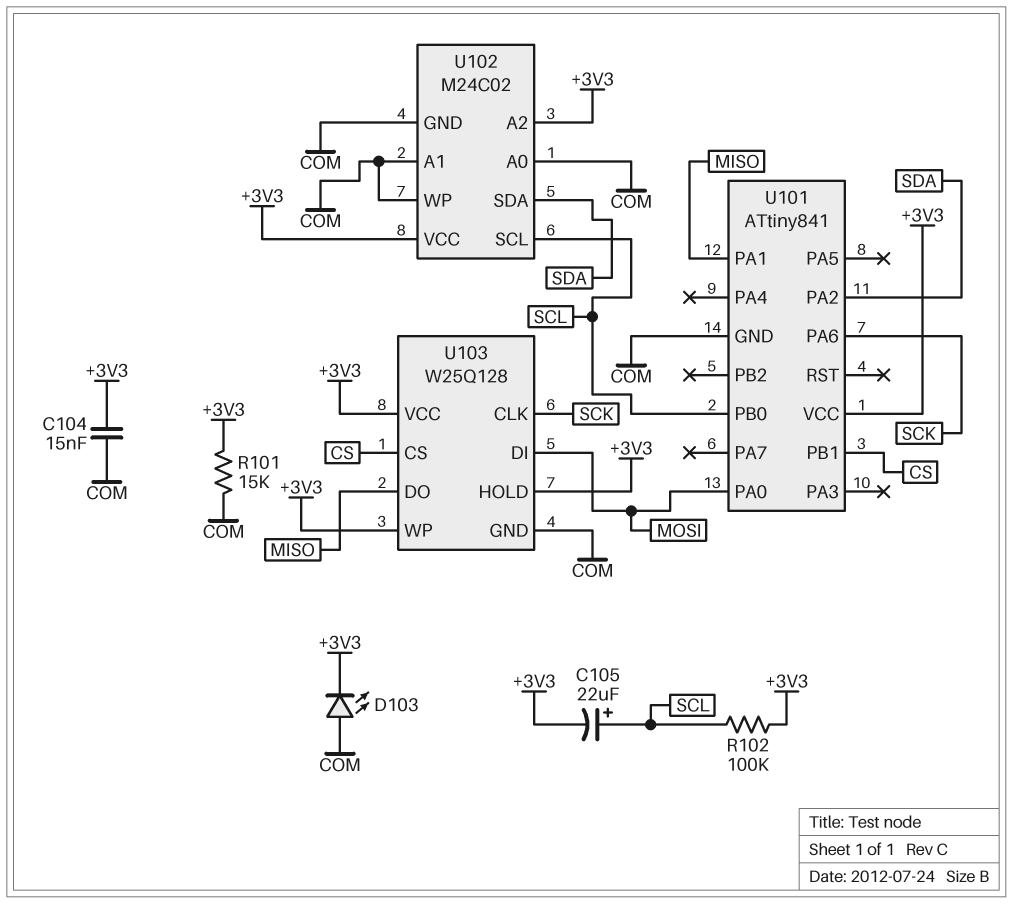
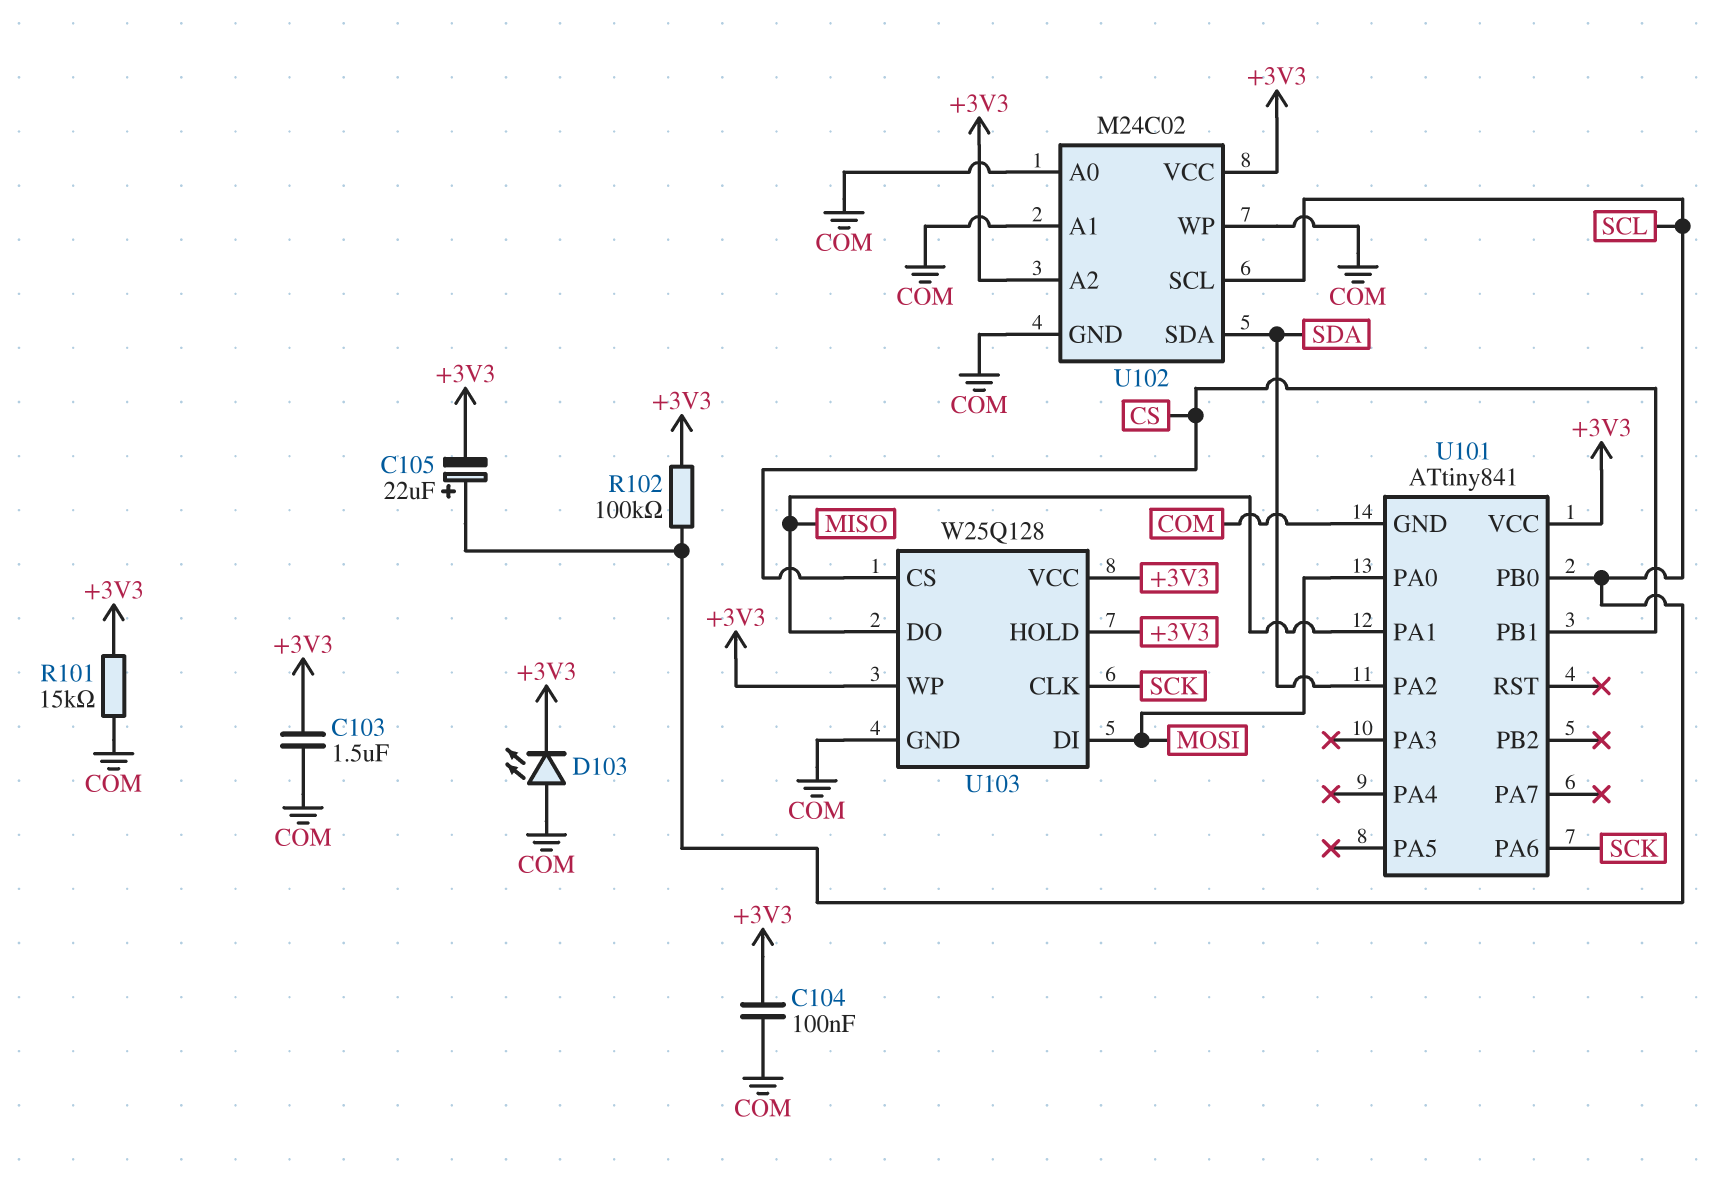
C103: none -> 1.5uF (+3V3, COM)
C104: 15nF (+3V3, COM) -> 100nF (+3V3, COM)

